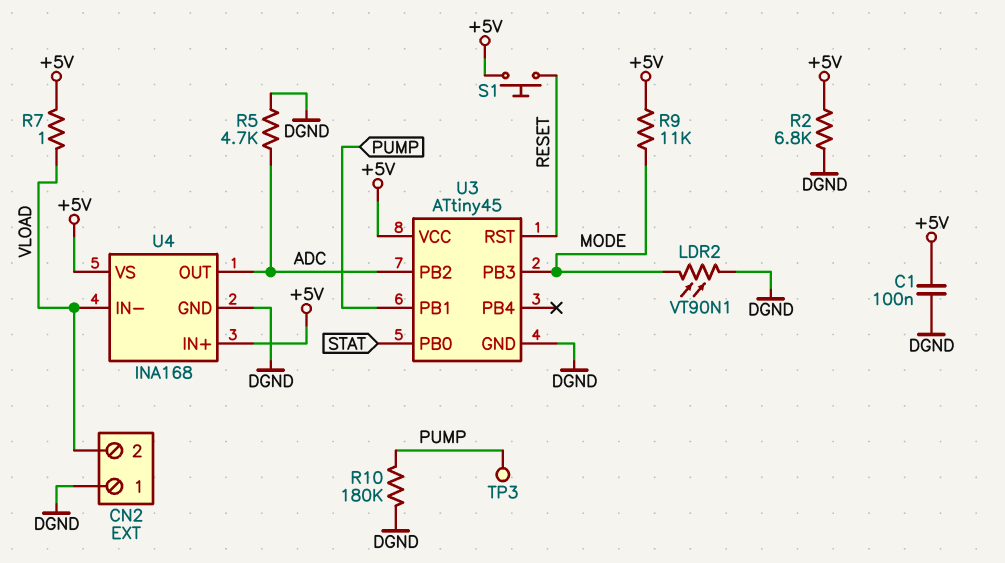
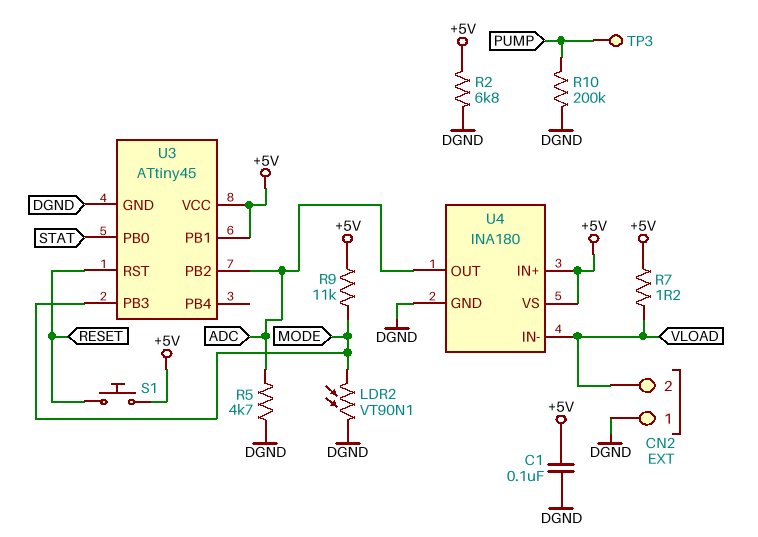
R7: 1 (+5V, VLOAD) -> 1.2 (+5V, VLOAD)
R10: 180k (DGND, PUMP) -> 200k (DGND, PUMP)
U3 pin PB1: PUMP -> +5V
U4: INA168 -> INA180

